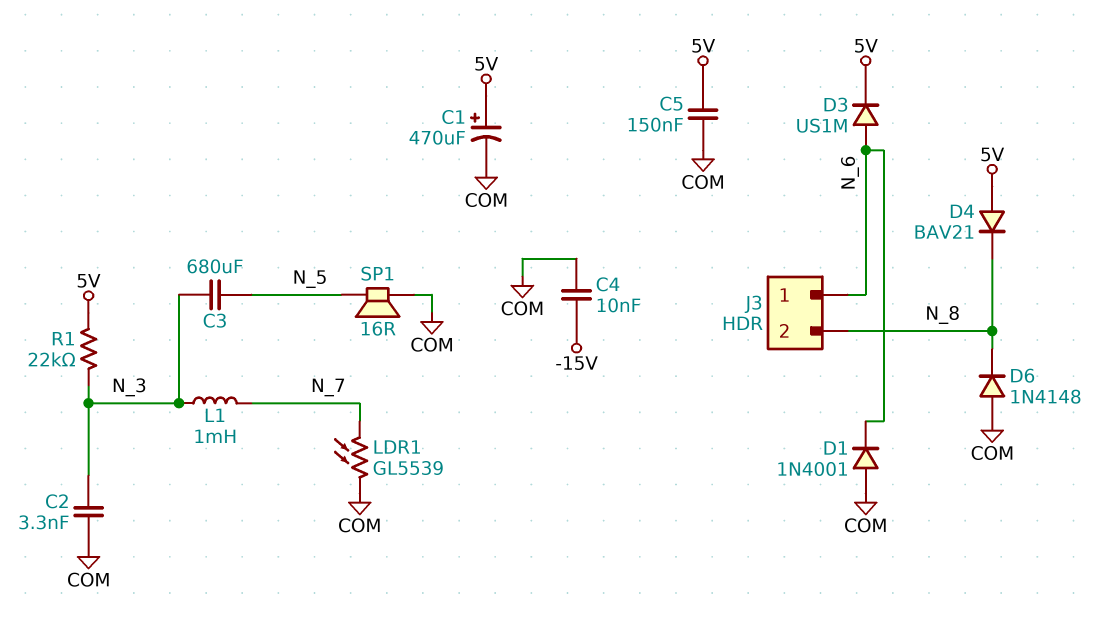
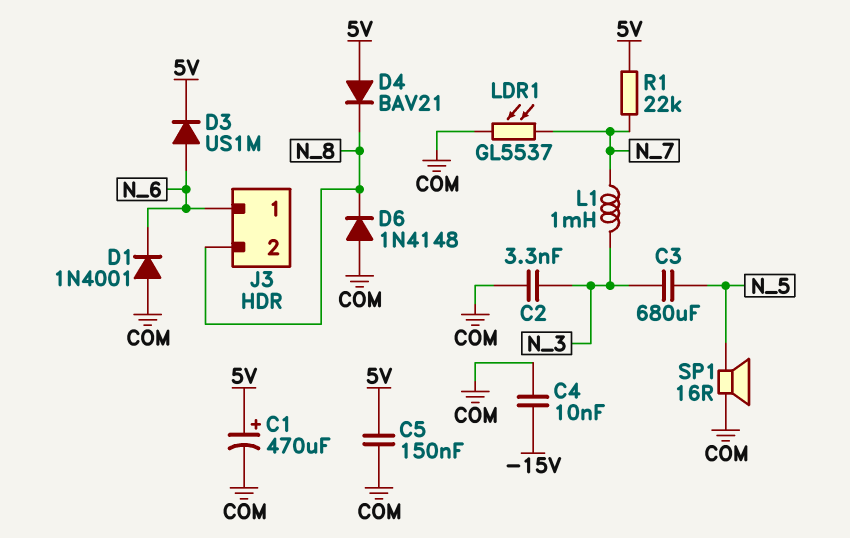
LDR1: GL5539 (COM, N_7) -> GL5537 (COM, N_7)
R1: 22k (5V, N_3) -> 22k (5V, N_7)

